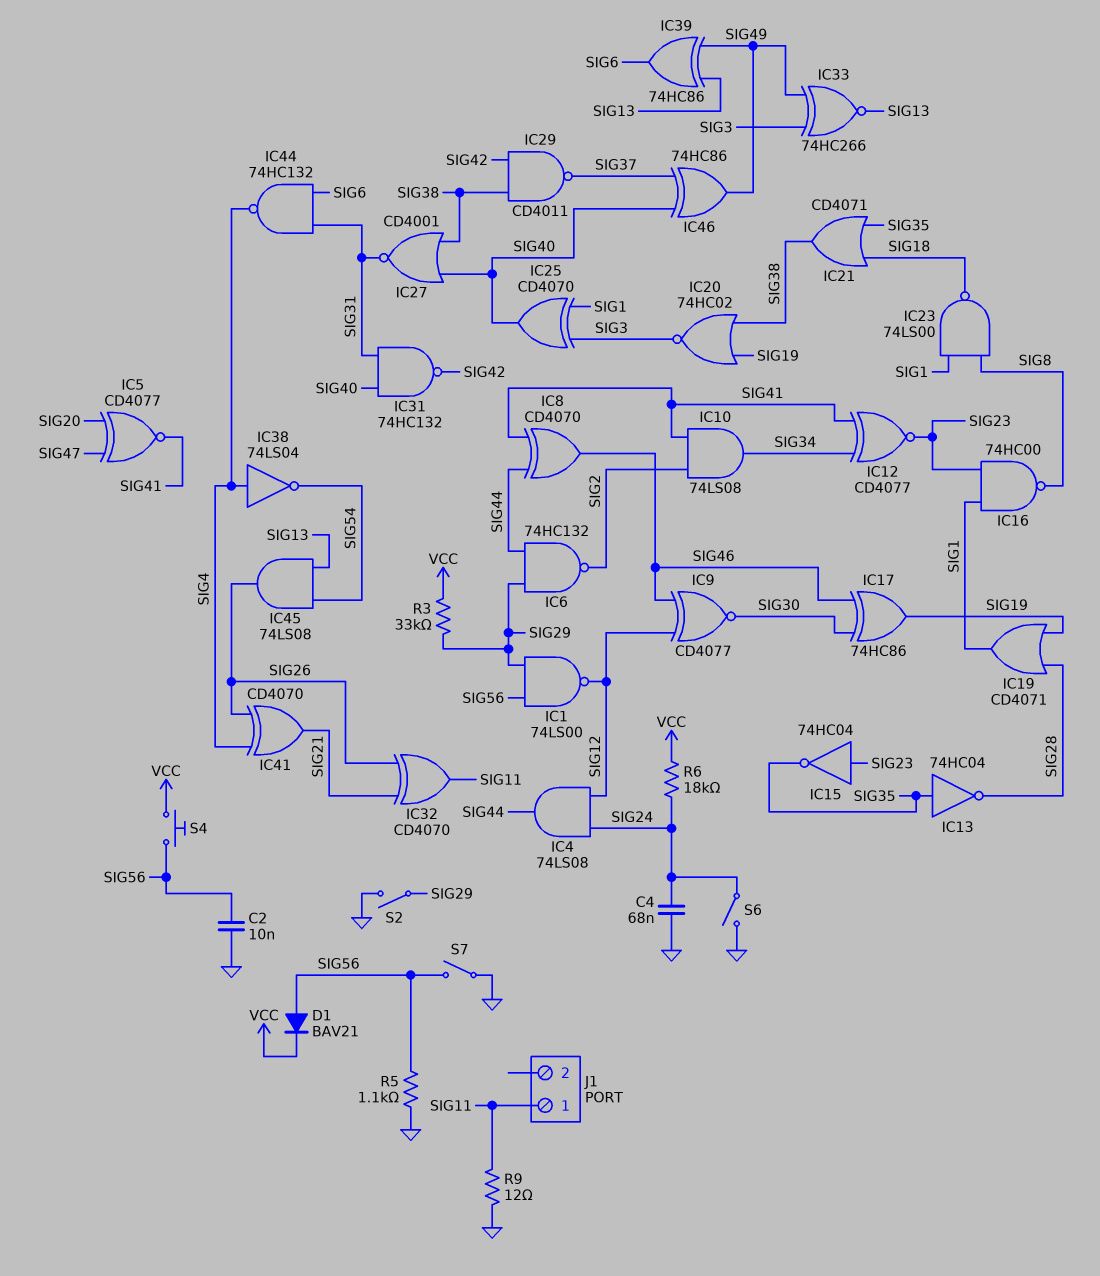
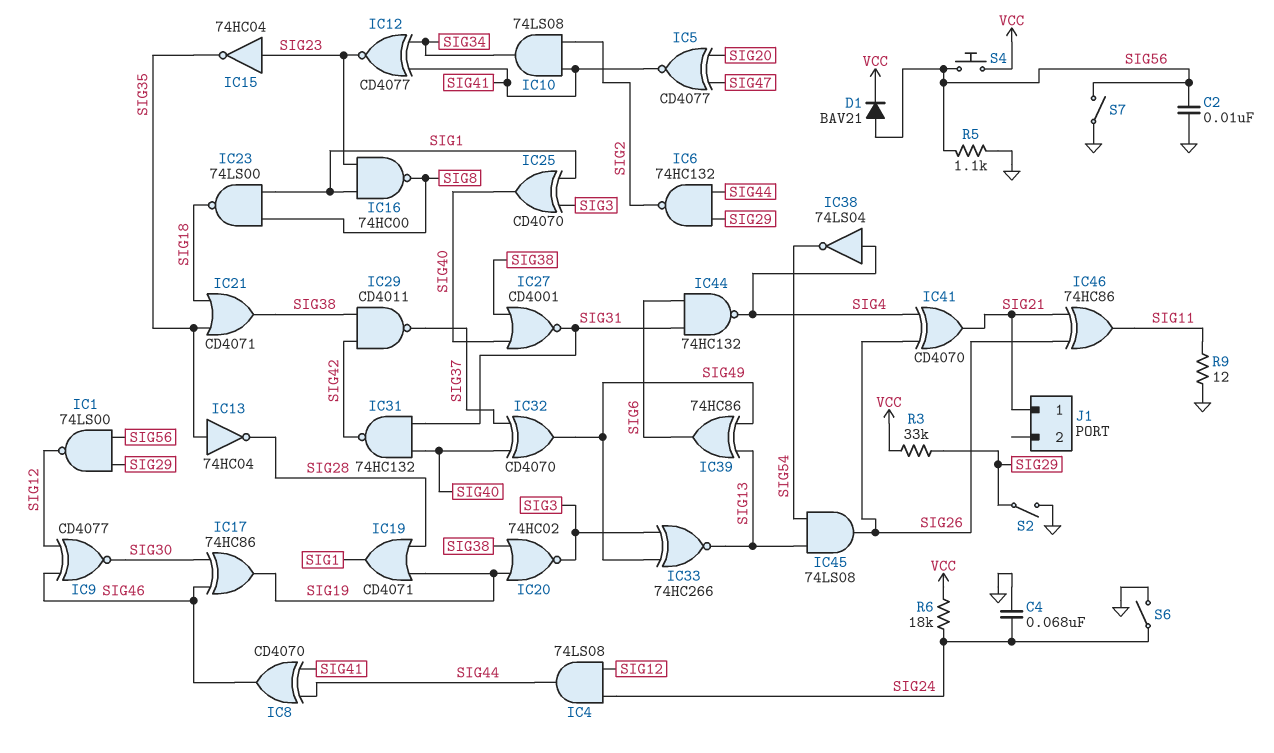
IC32: XOR CD4070 (in SIG21, in SIG26, out SIG11) -> XOR CD4070 (in SIG37, in SIG40, out SIG49)
IC46: XOR 74HC86 (in SIG37, in SIG40, out SIG49) -> XOR 74HC86 (in SIG21, in SIG26, out SIG11)
J1 pin 1: SIG11 -> SIG21

